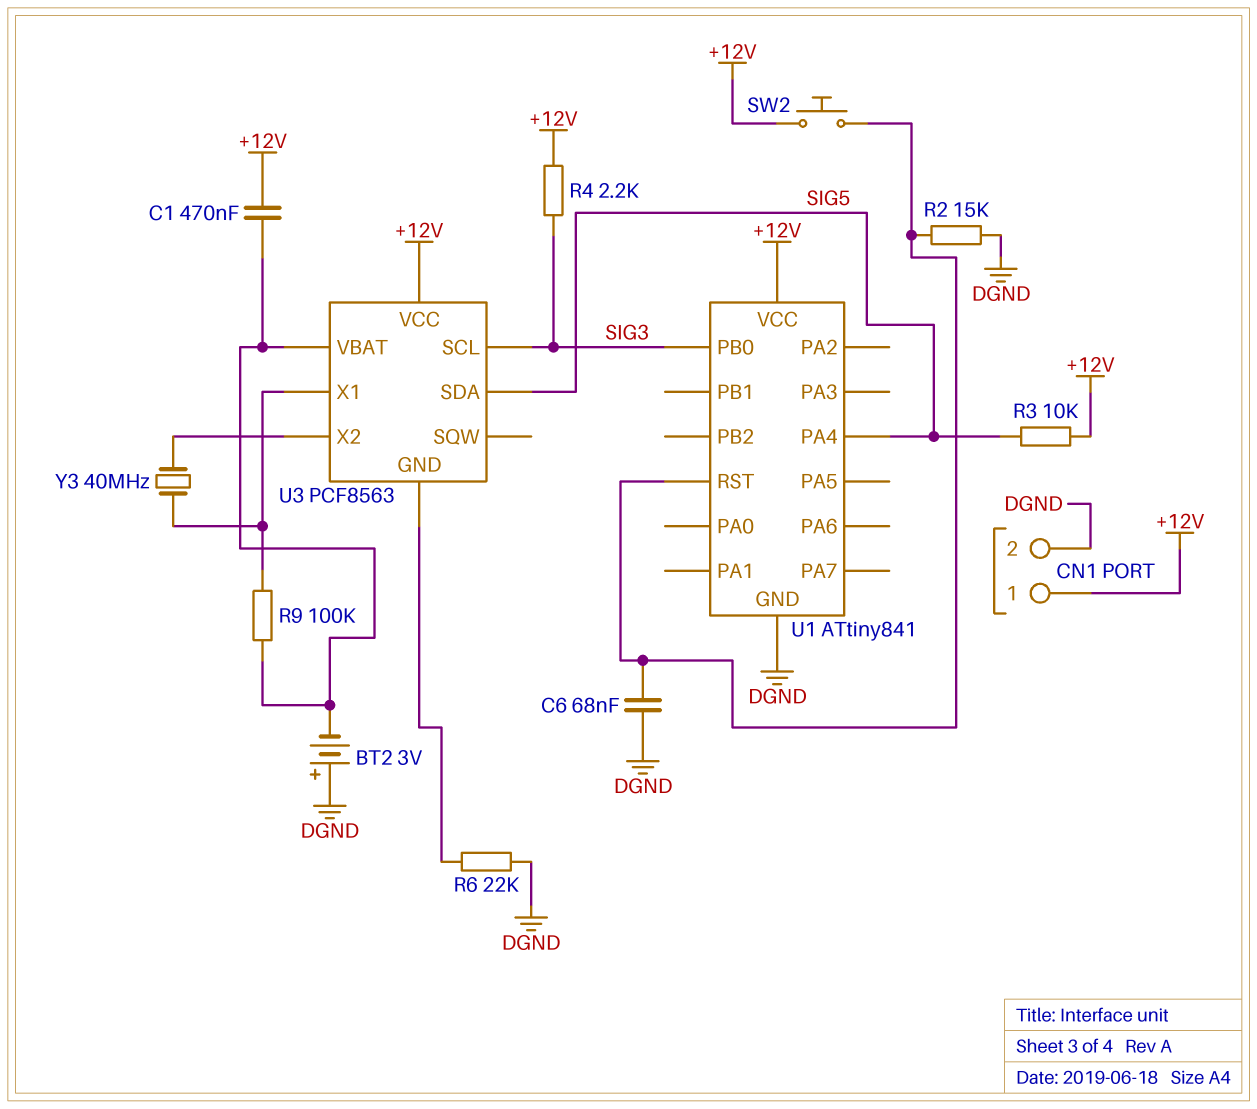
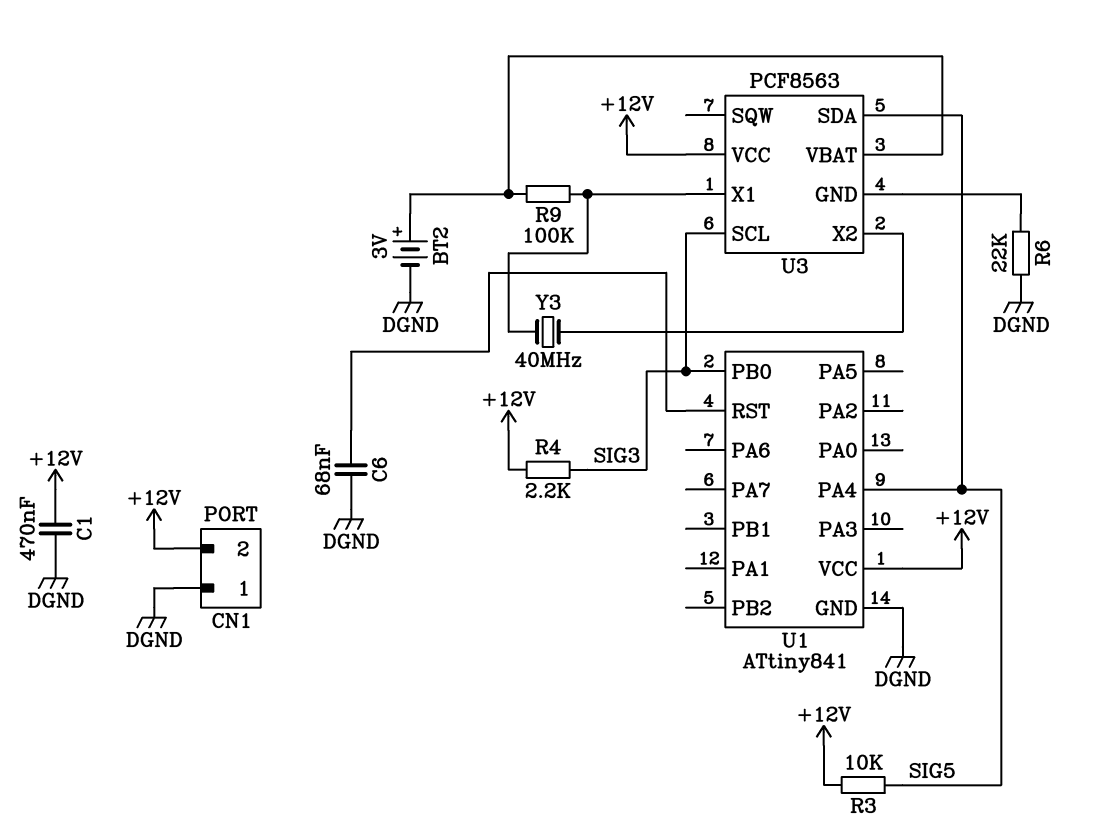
BT2: 3V (plus DGND, minus U3/VBAT) -> 3V (plus U3/VBAT, minus DGND)
C1: 470nF (+12V, U3/VBAT) -> 470nF (+12V, DGND)
CN1 pin 1: +12V -> DGND
CN1 pin 2: DGND -> +12V
R2: 15k (DGND, U1/RST) -> none
SW2: button (+12V, U1/RST) -> none

